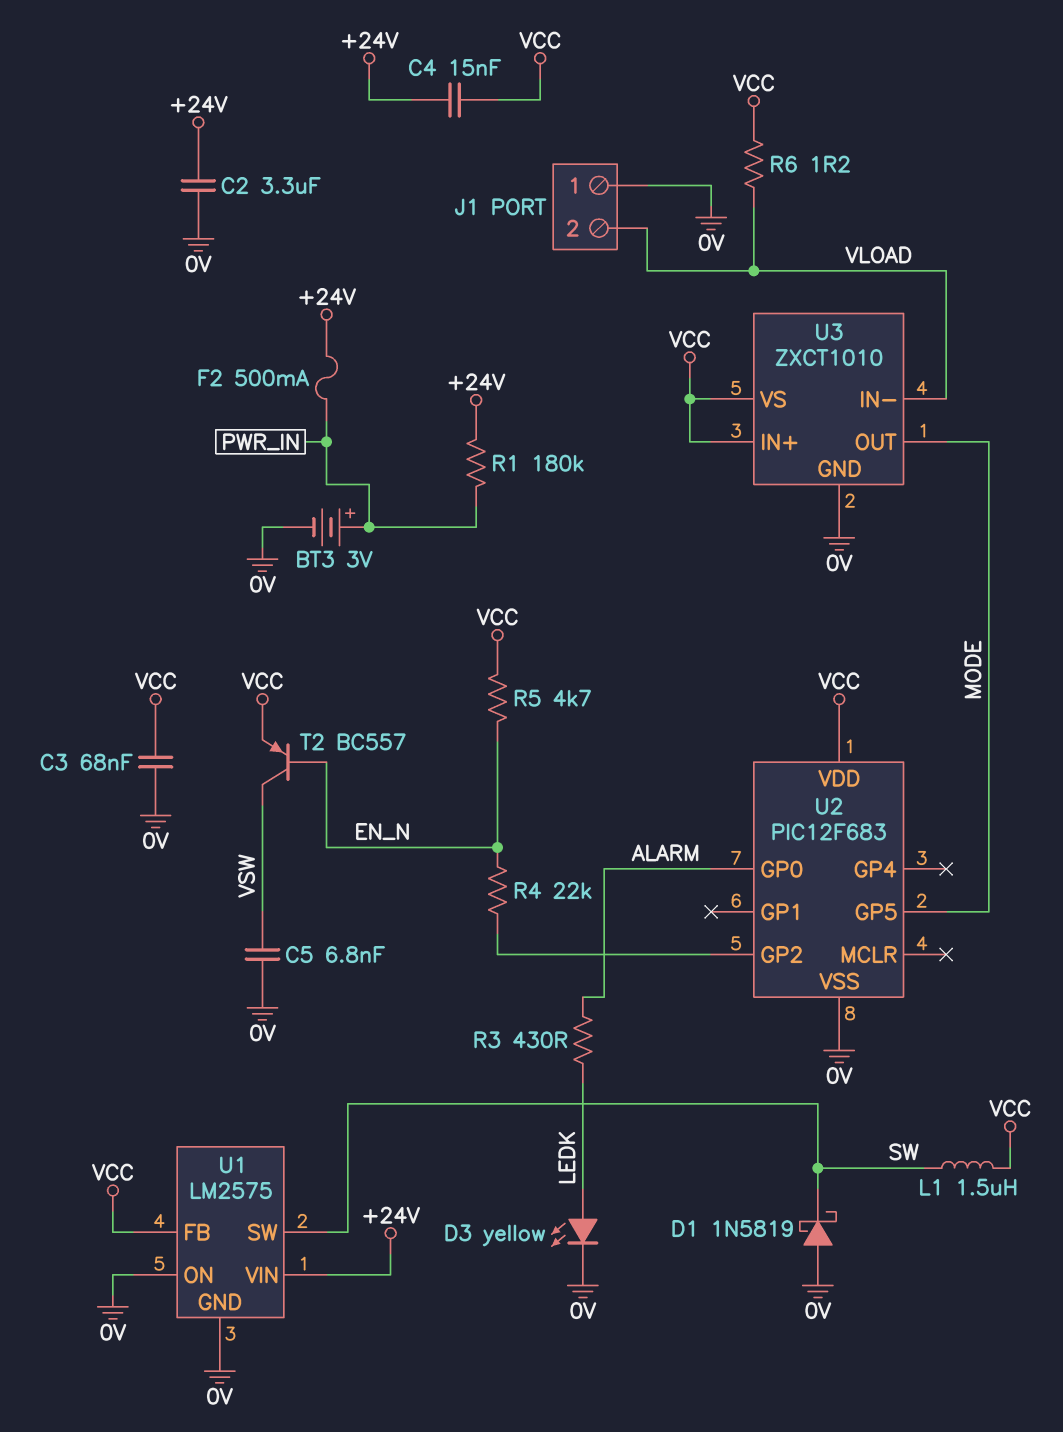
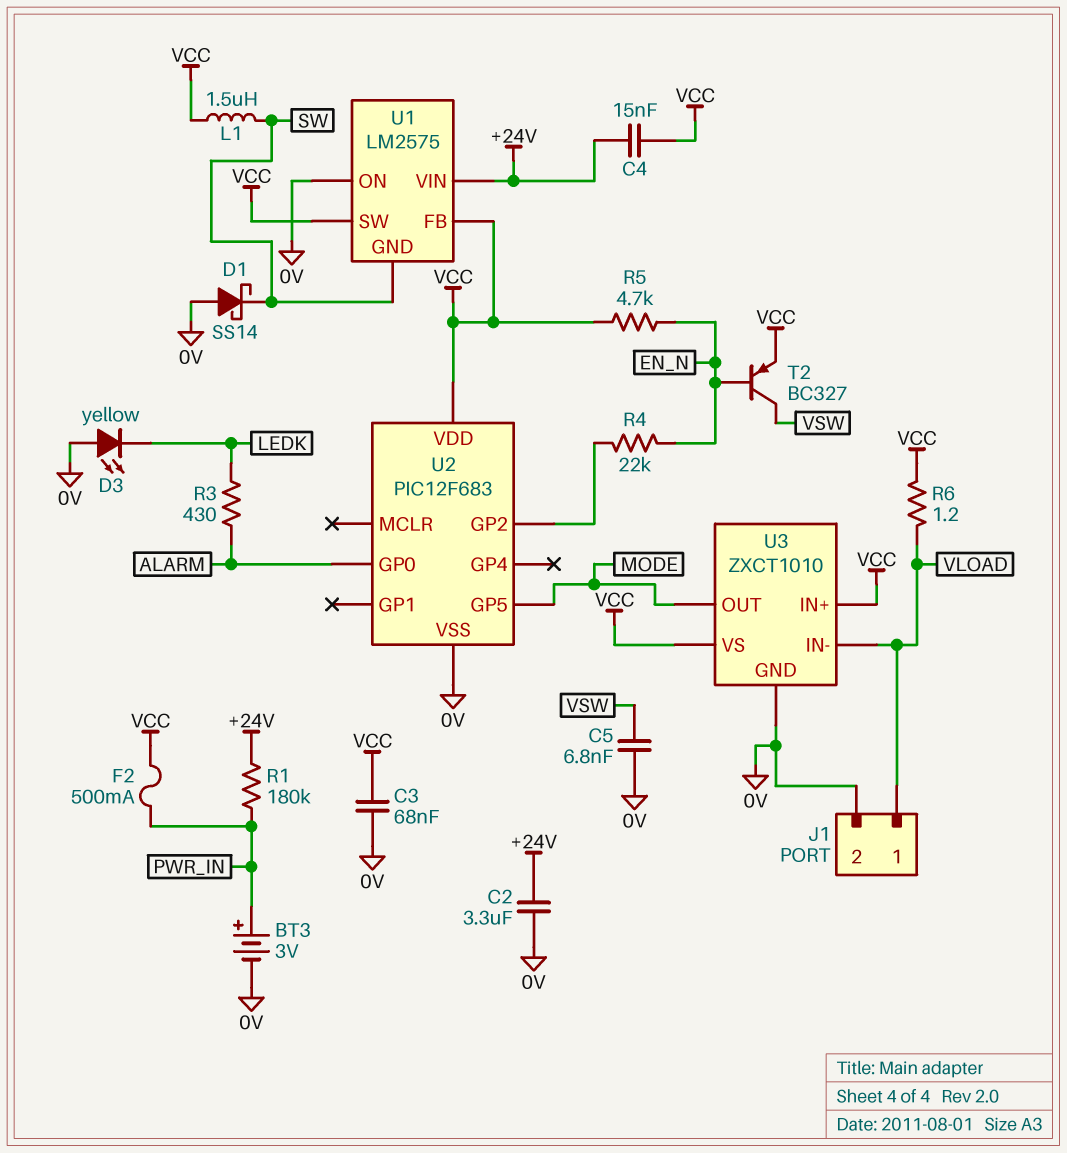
D1: schottky 1N5819 (A 0V, K SW) -> schottky SS14 (A 0V, K SW)
D3: LED yellow (A LEDK, K 0V) -> LED yellow (A 0V, K LEDK)
F2: 500mA (+24V, PWR_IN) -> 500mA (PWR_IN, VCC)
J1 pin 1: 0V -> VLOAD
J1 pin 2: VLOAD -> 0V
T2: PNP BC557 (B EN_N, C VSW, E VCC) -> PNP BC327 (B EN_N, C VSW, E VCC)
U1 pin GND: 0V -> SW
U1 pin SW: SW -> VCC

